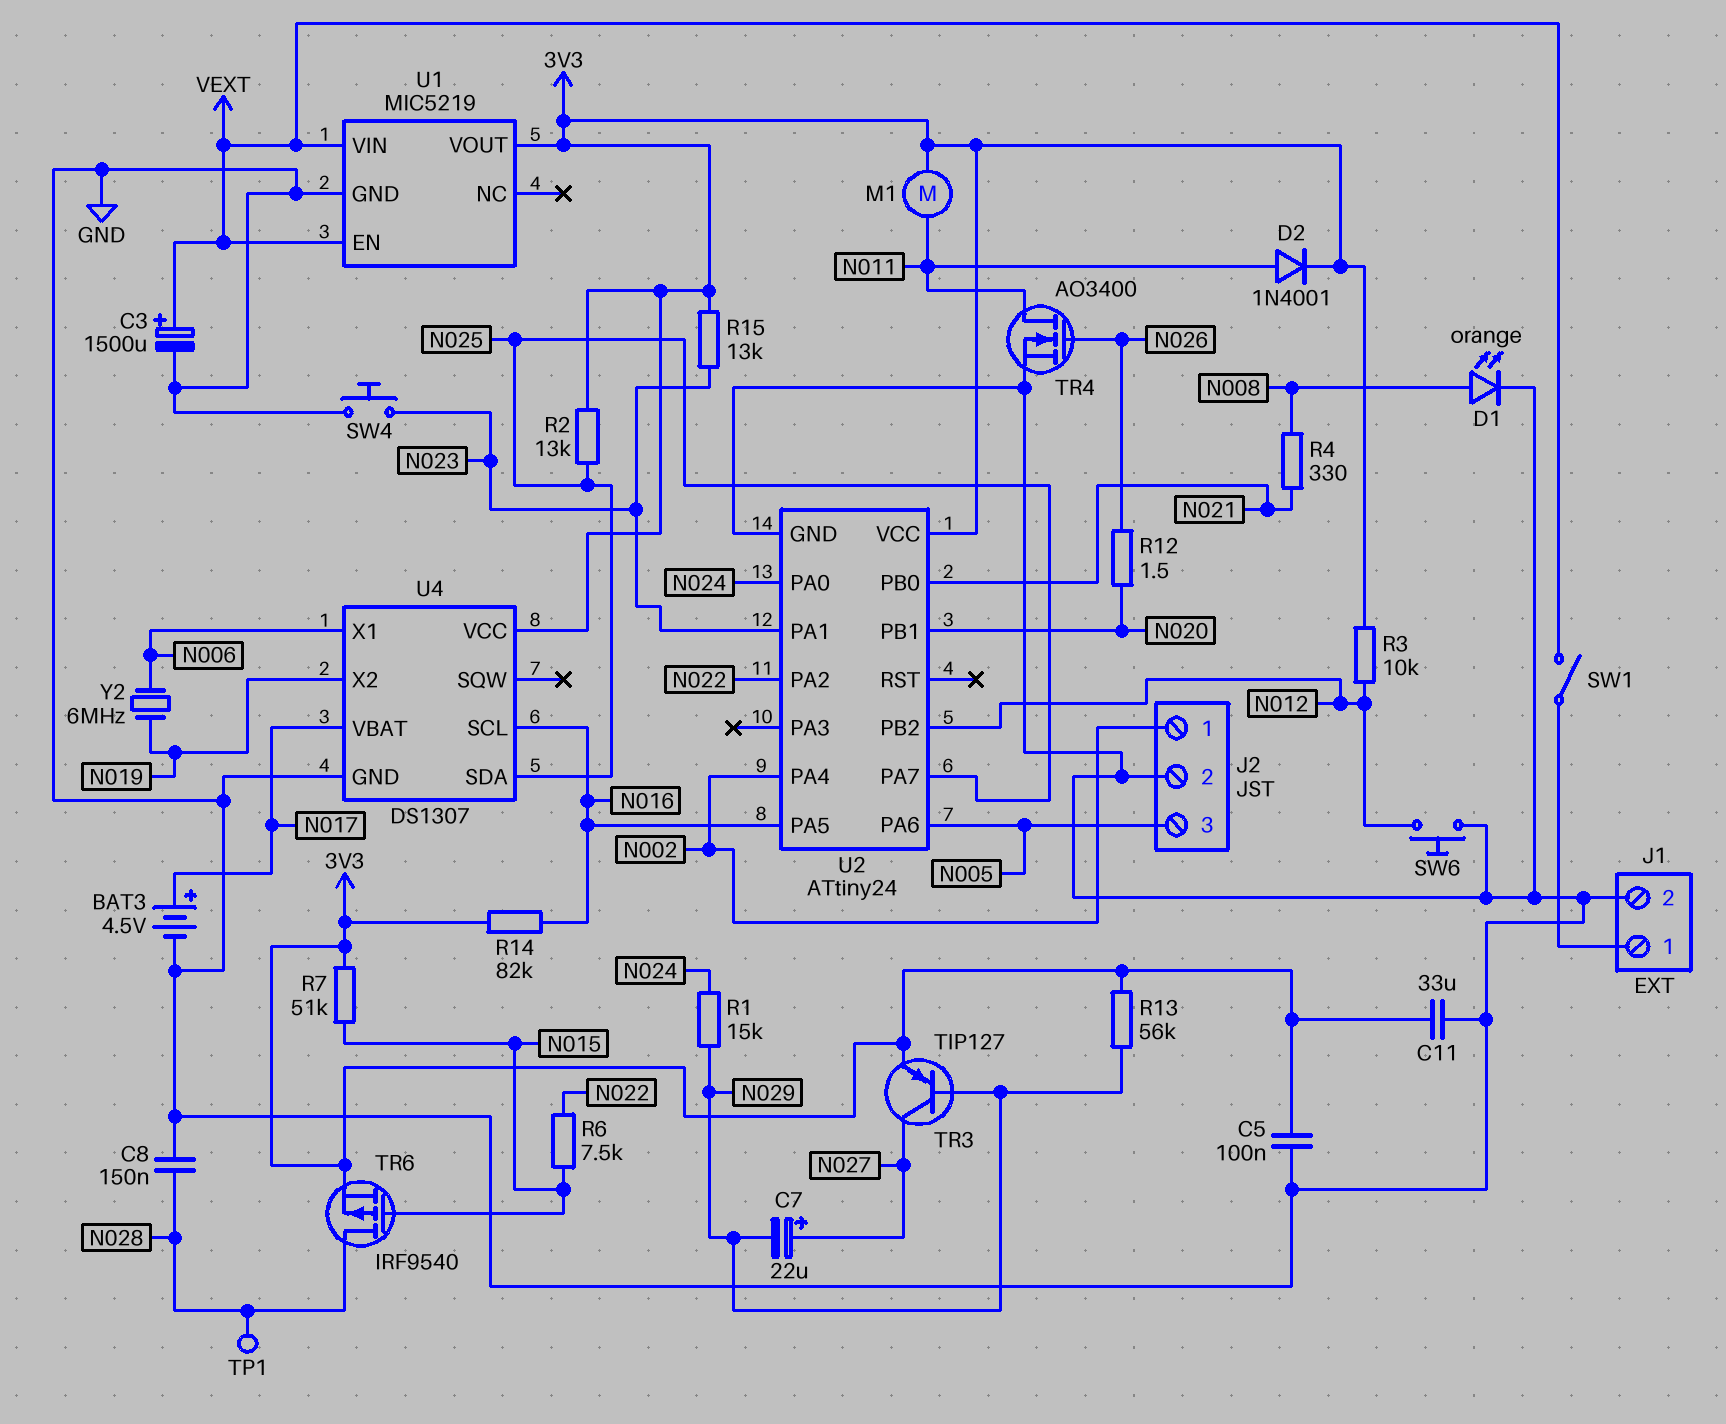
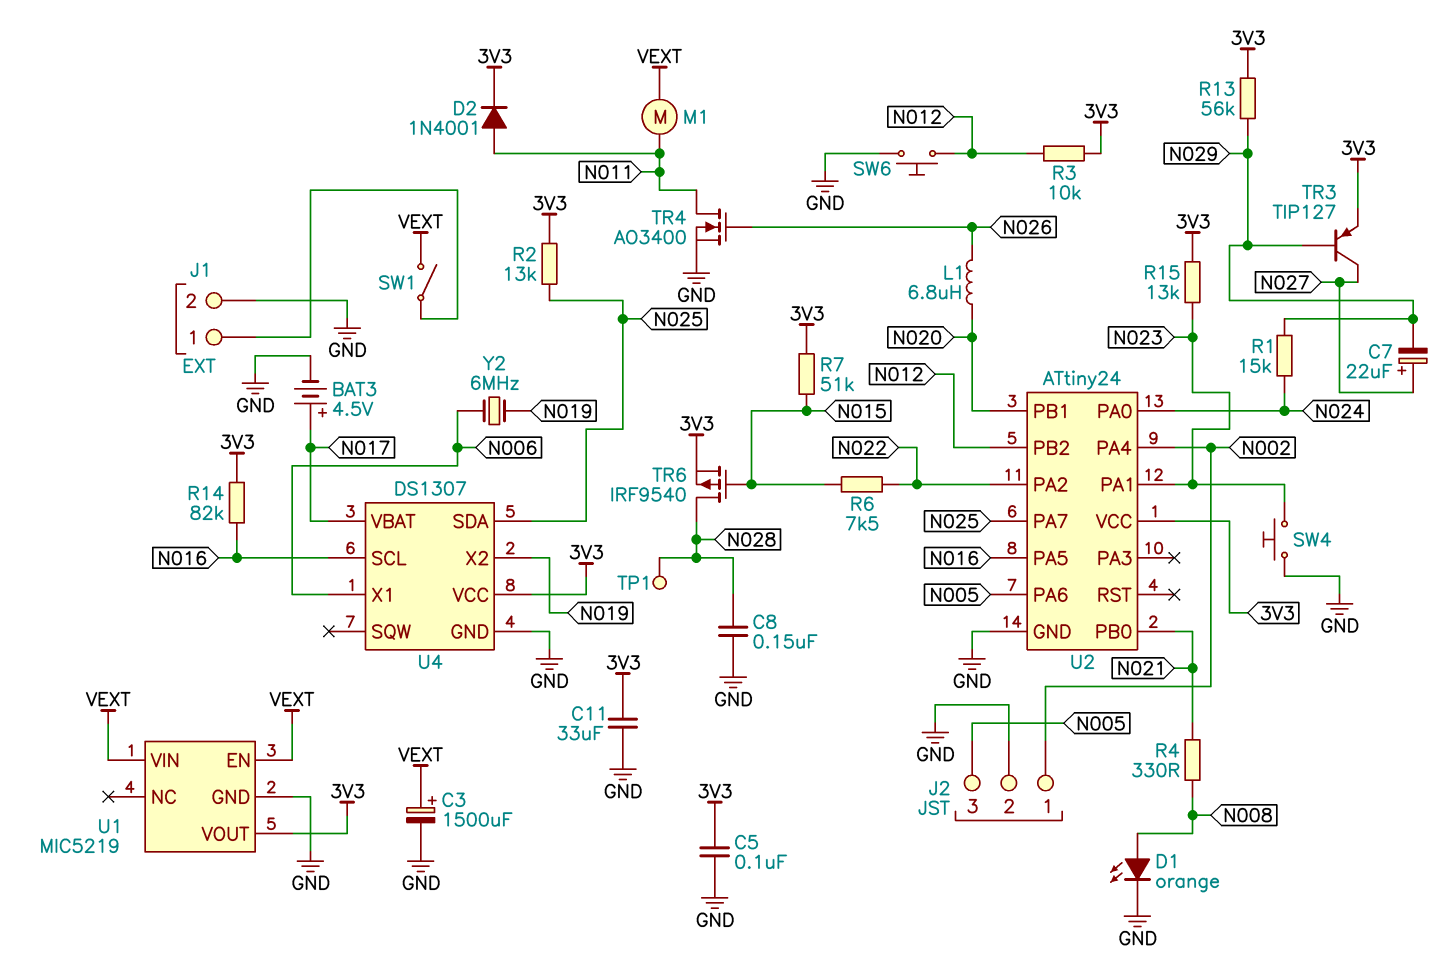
L1: none -> 6.8uH (N020, N026)
M1: motor (3V3, N011) -> motor (N011, VEXT)
R12: 1.5 (N020, N026) -> none

